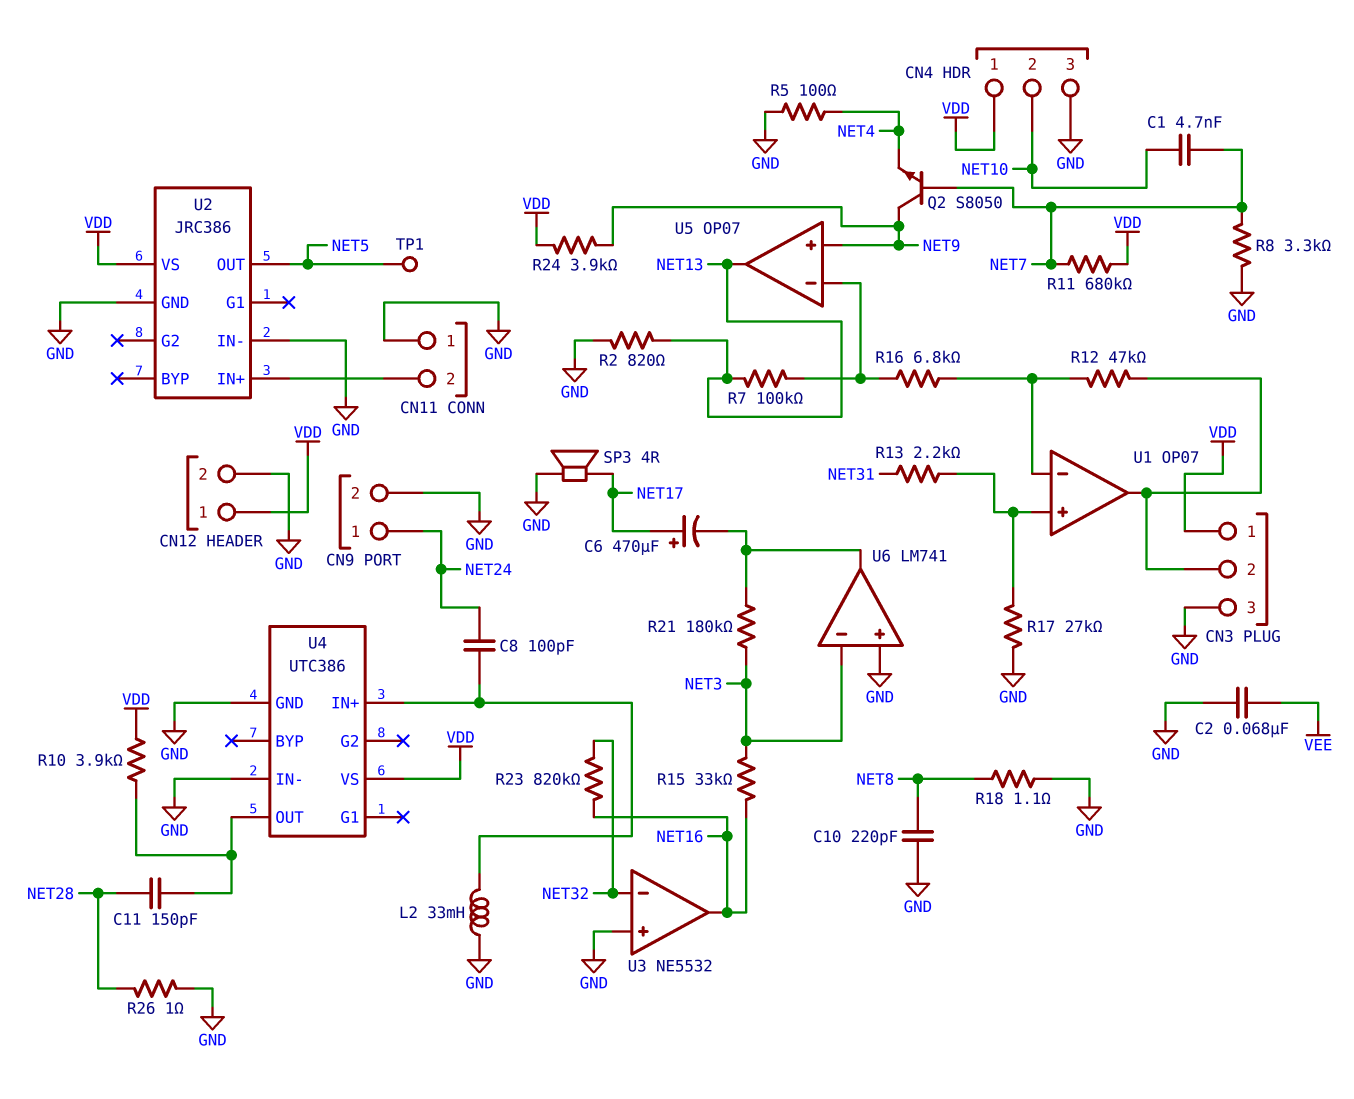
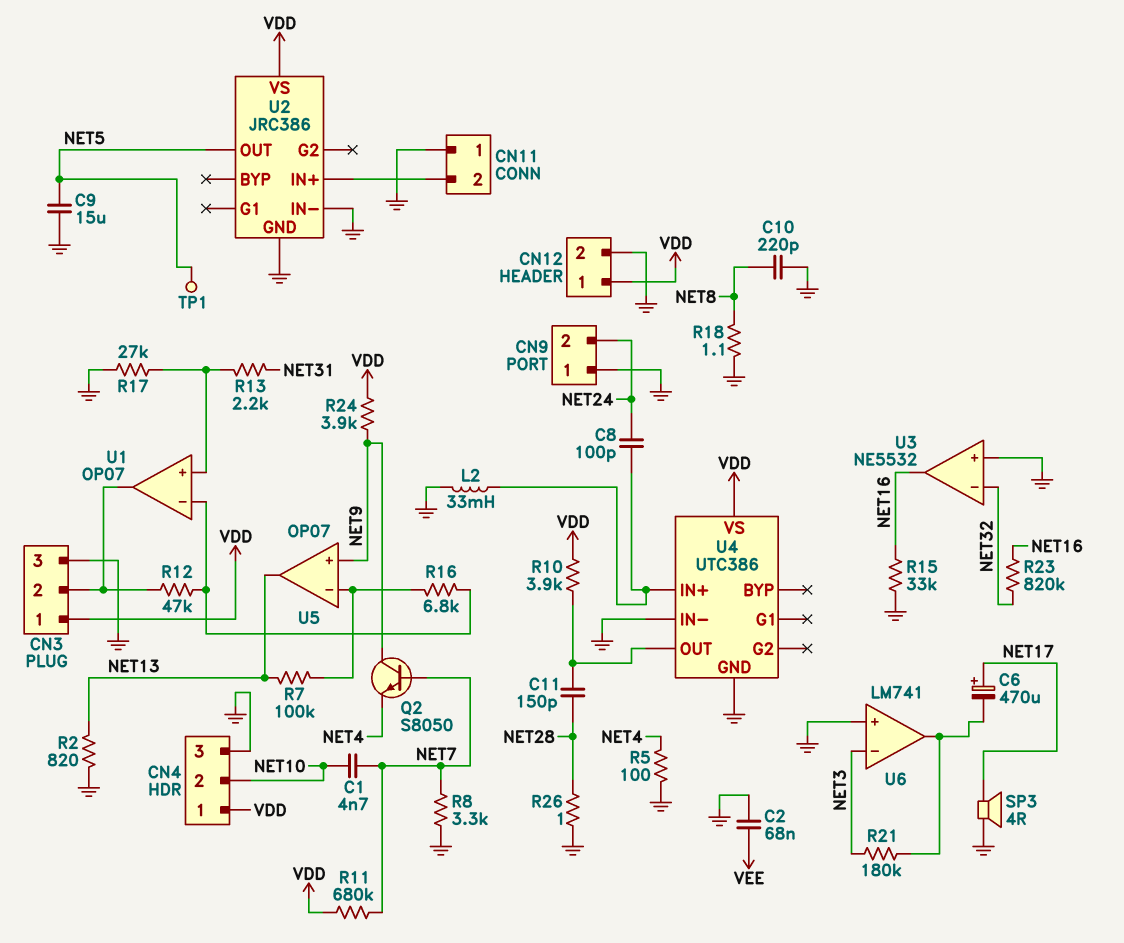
C9: none -> 15uF (GND, NET5)
CN9 pin 1: NET24 -> GND
CN9 pin 2: GND -> NET24
R15: 33k (NET3, NET16) -> 33k (GND, NET16)

